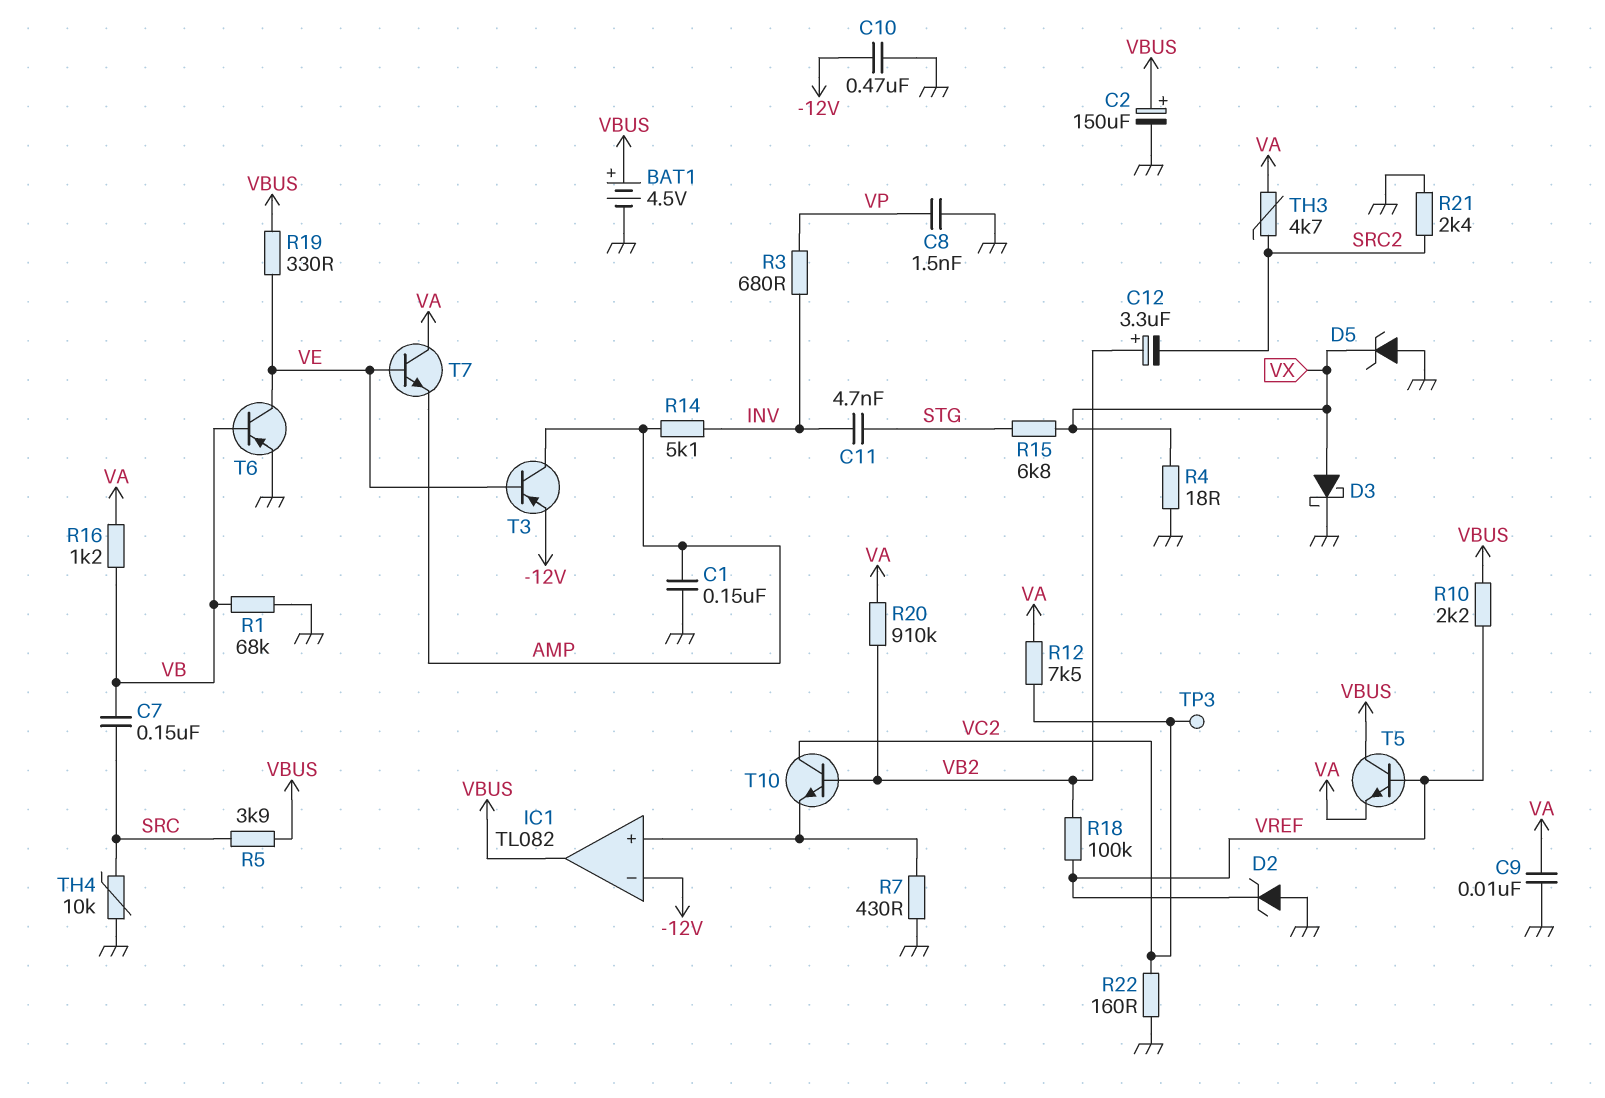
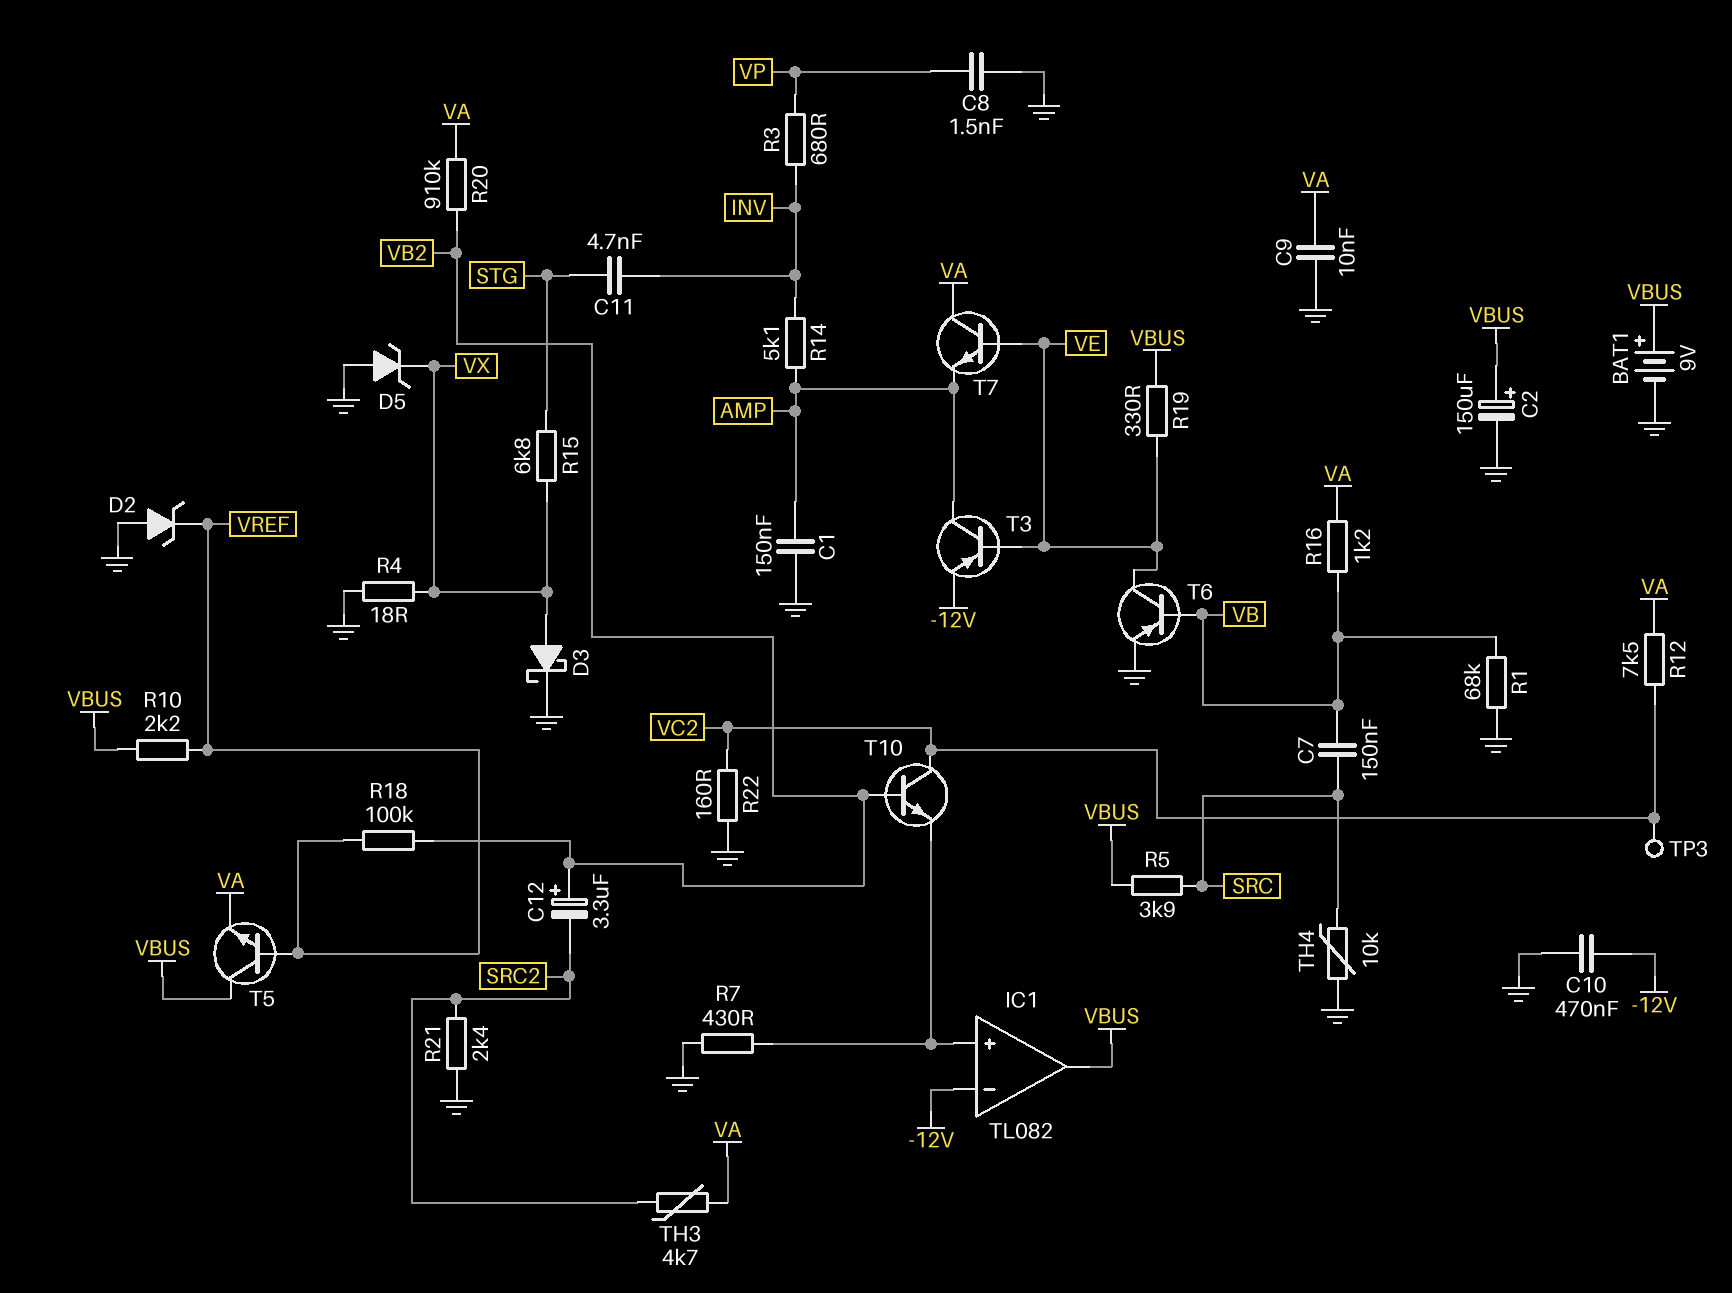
BAT1: 4.5V (plus VBUS, minus GND) -> 9V (plus VBUS, minus GND)

